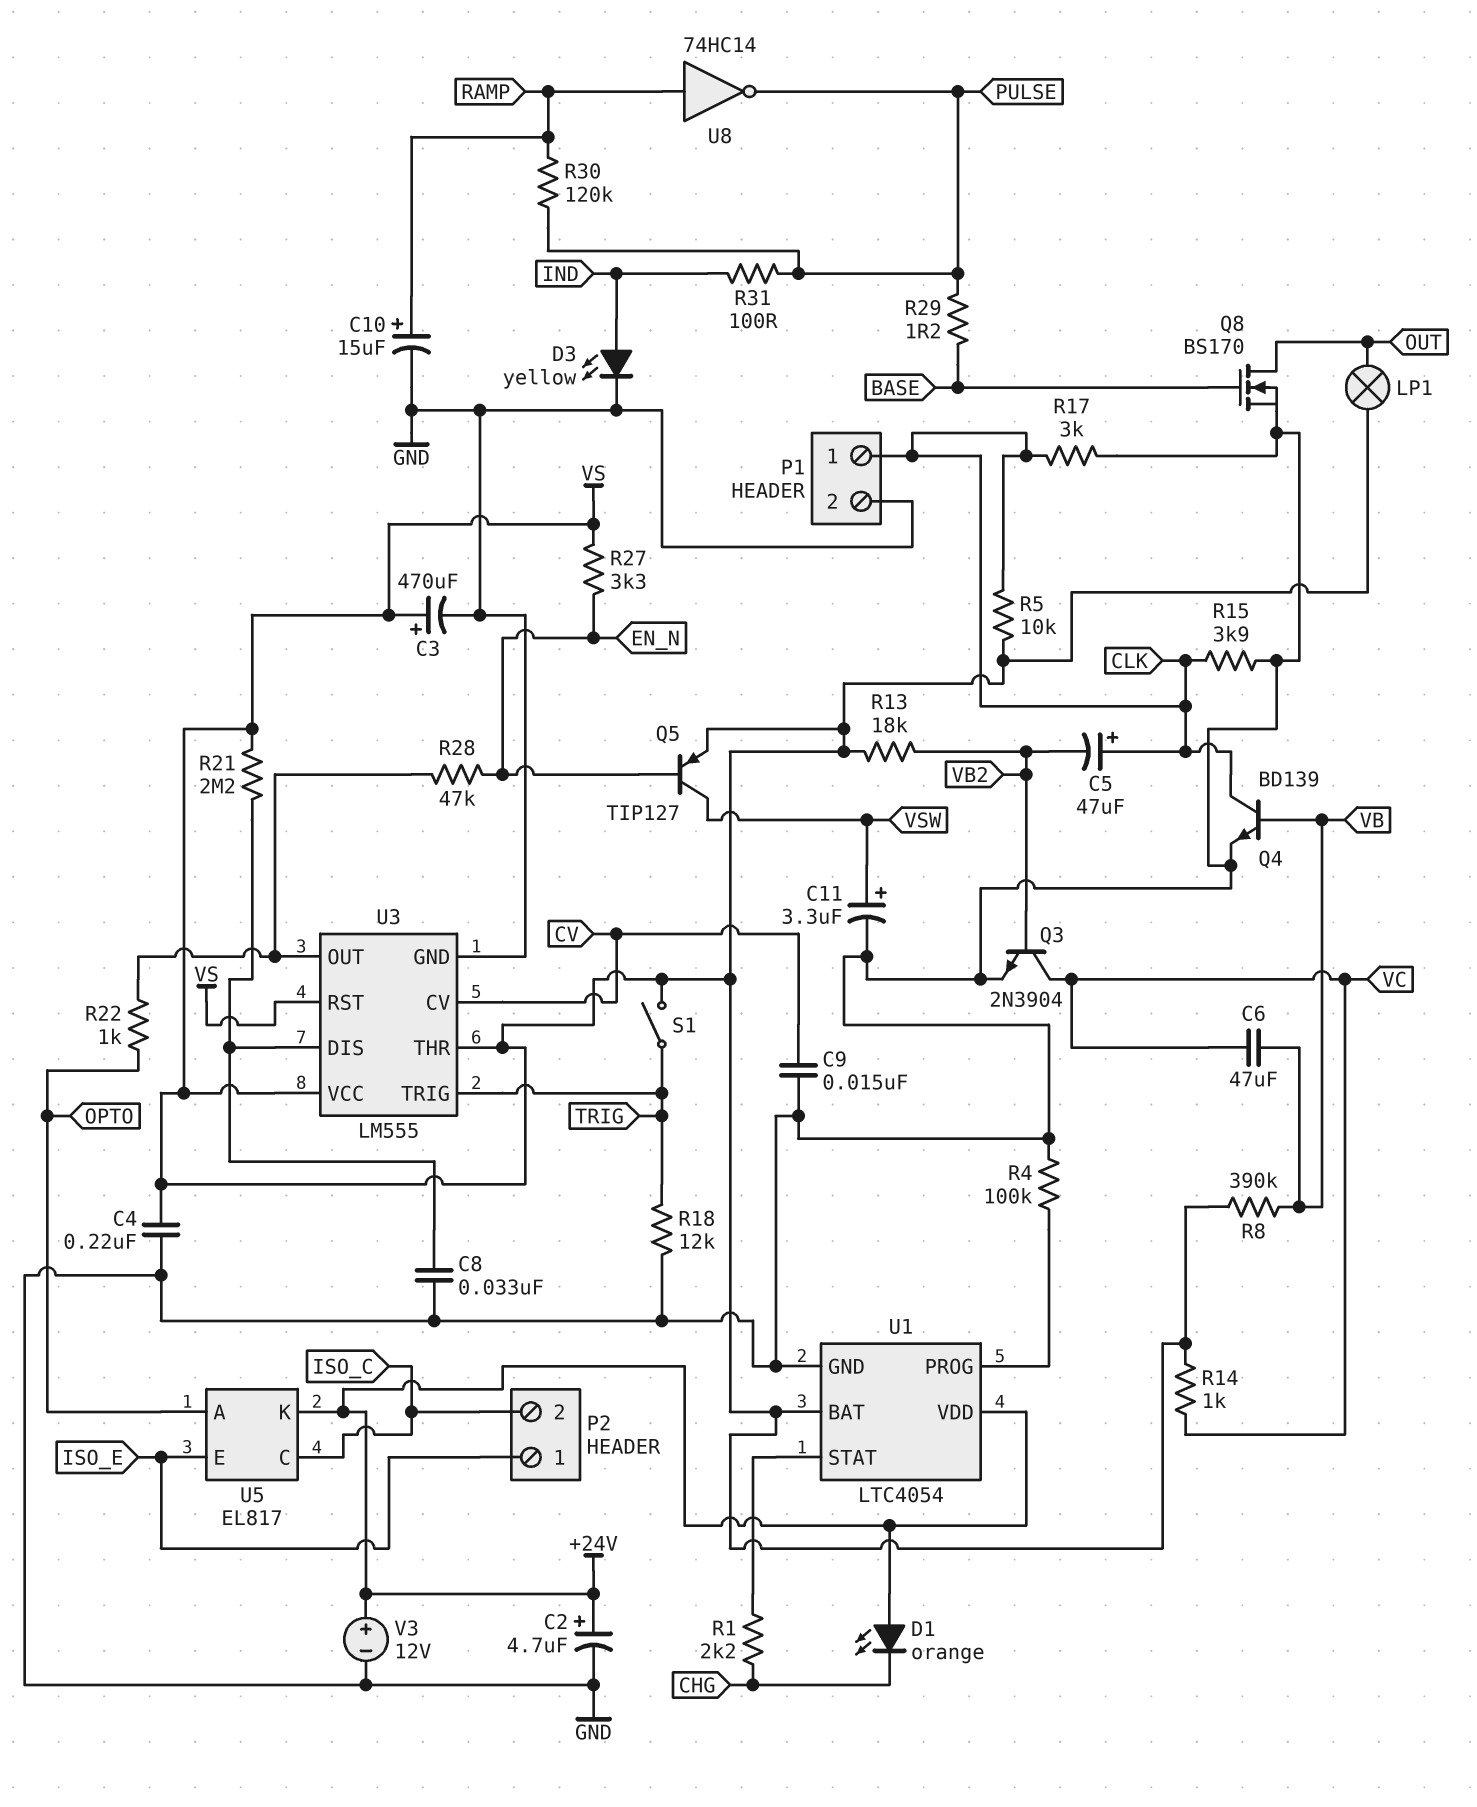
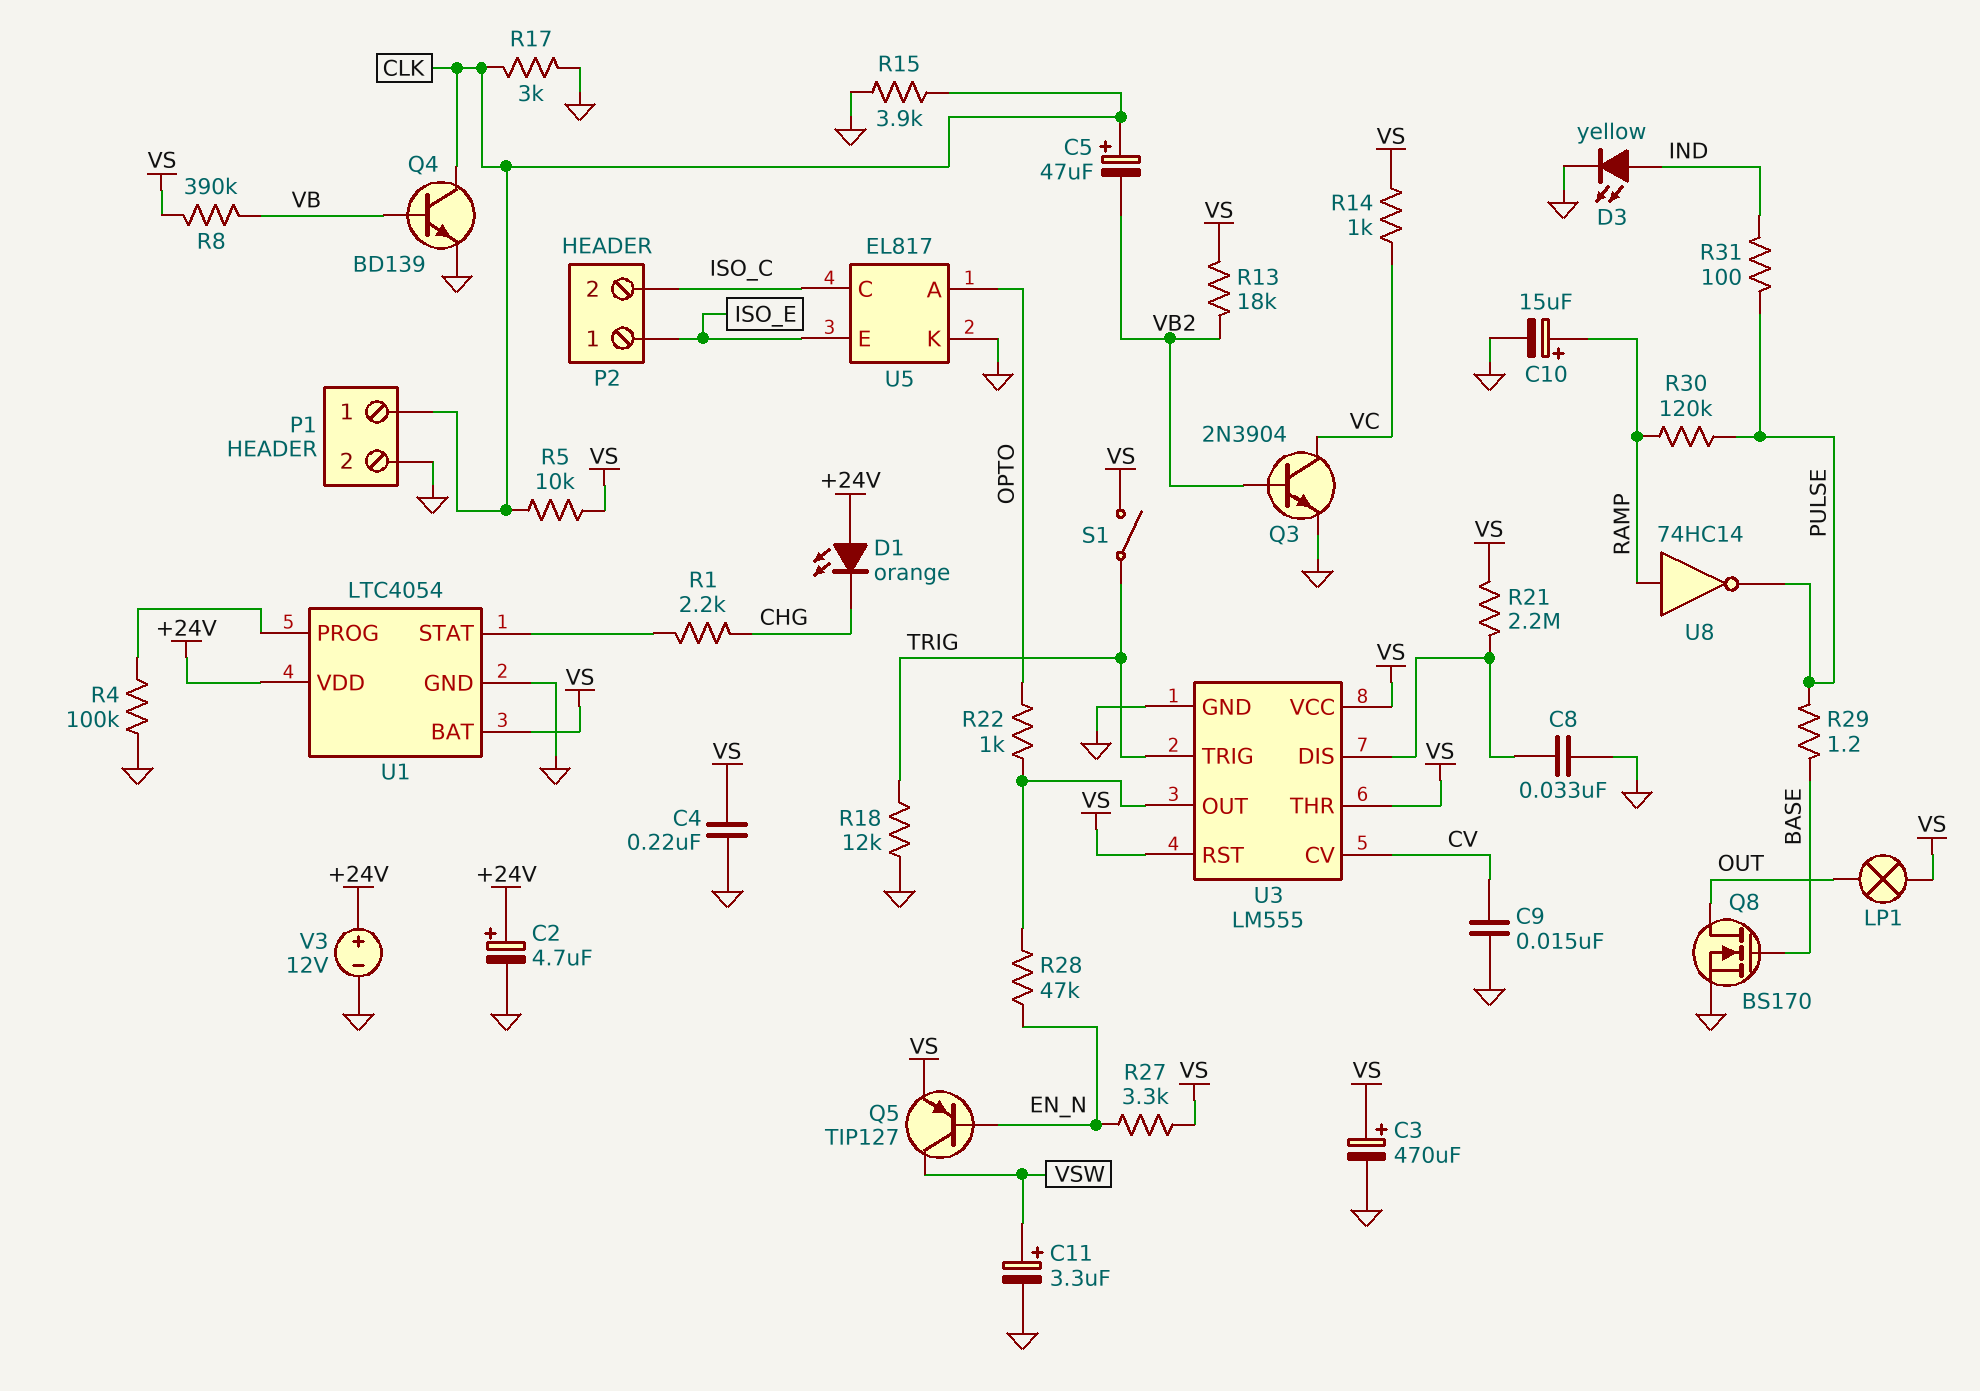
C6: 47uF (VB, VC) -> none
U5 pin K: +24V -> GND

